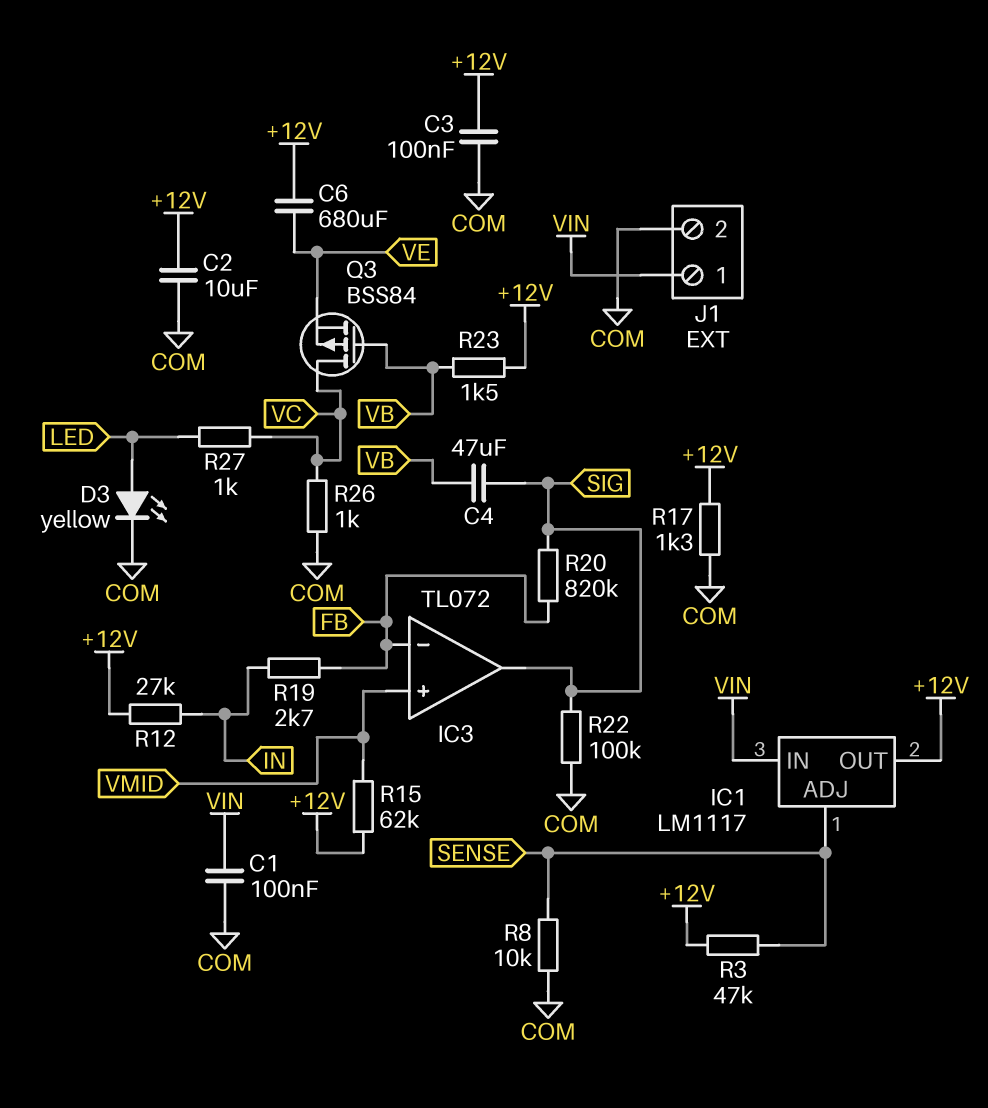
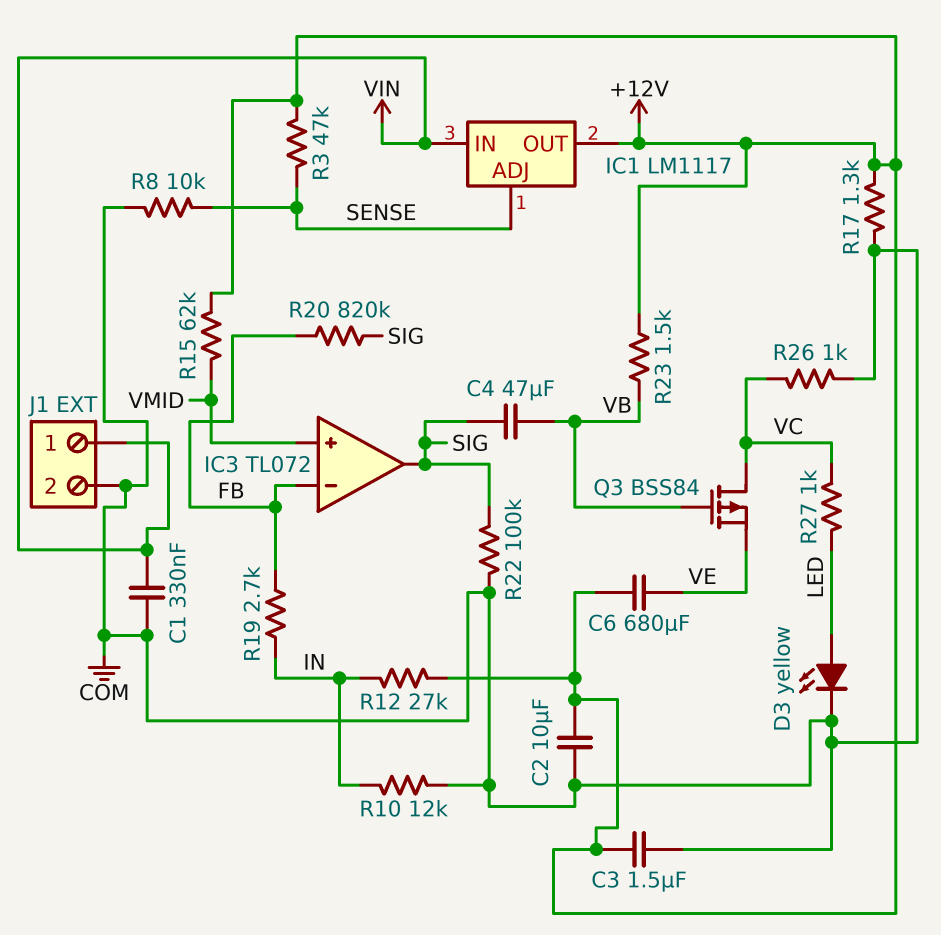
C1: 100nF (COM, VIN) -> 330nF (COM, VIN)
C3: 100nF (+12V, COM) -> 1.5uF (+12V, COM)
R10: none -> 12k (COM, IN)

